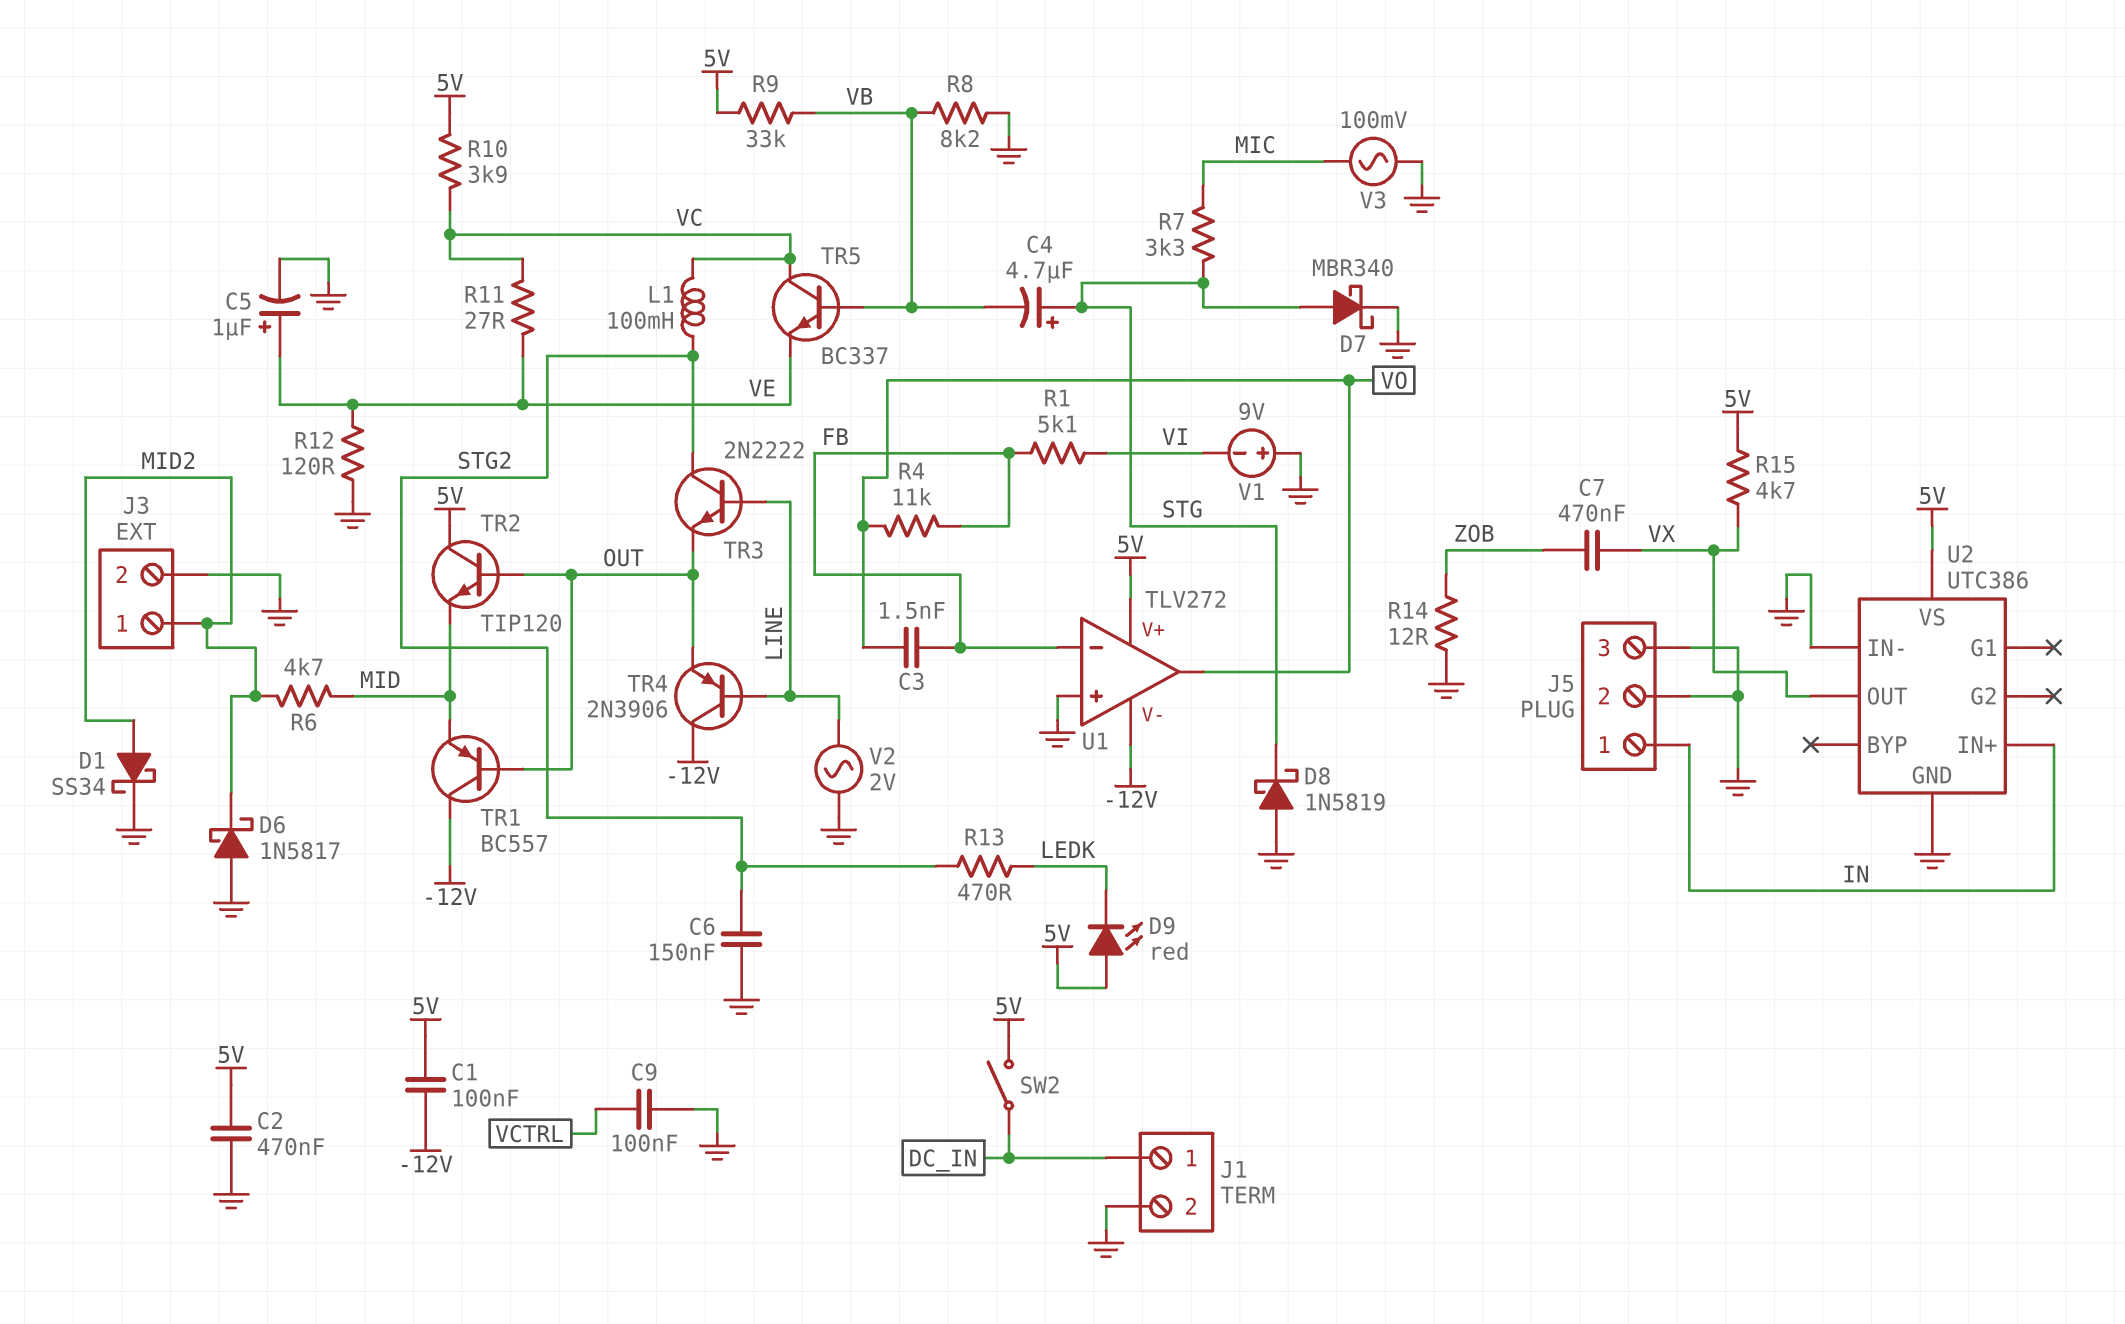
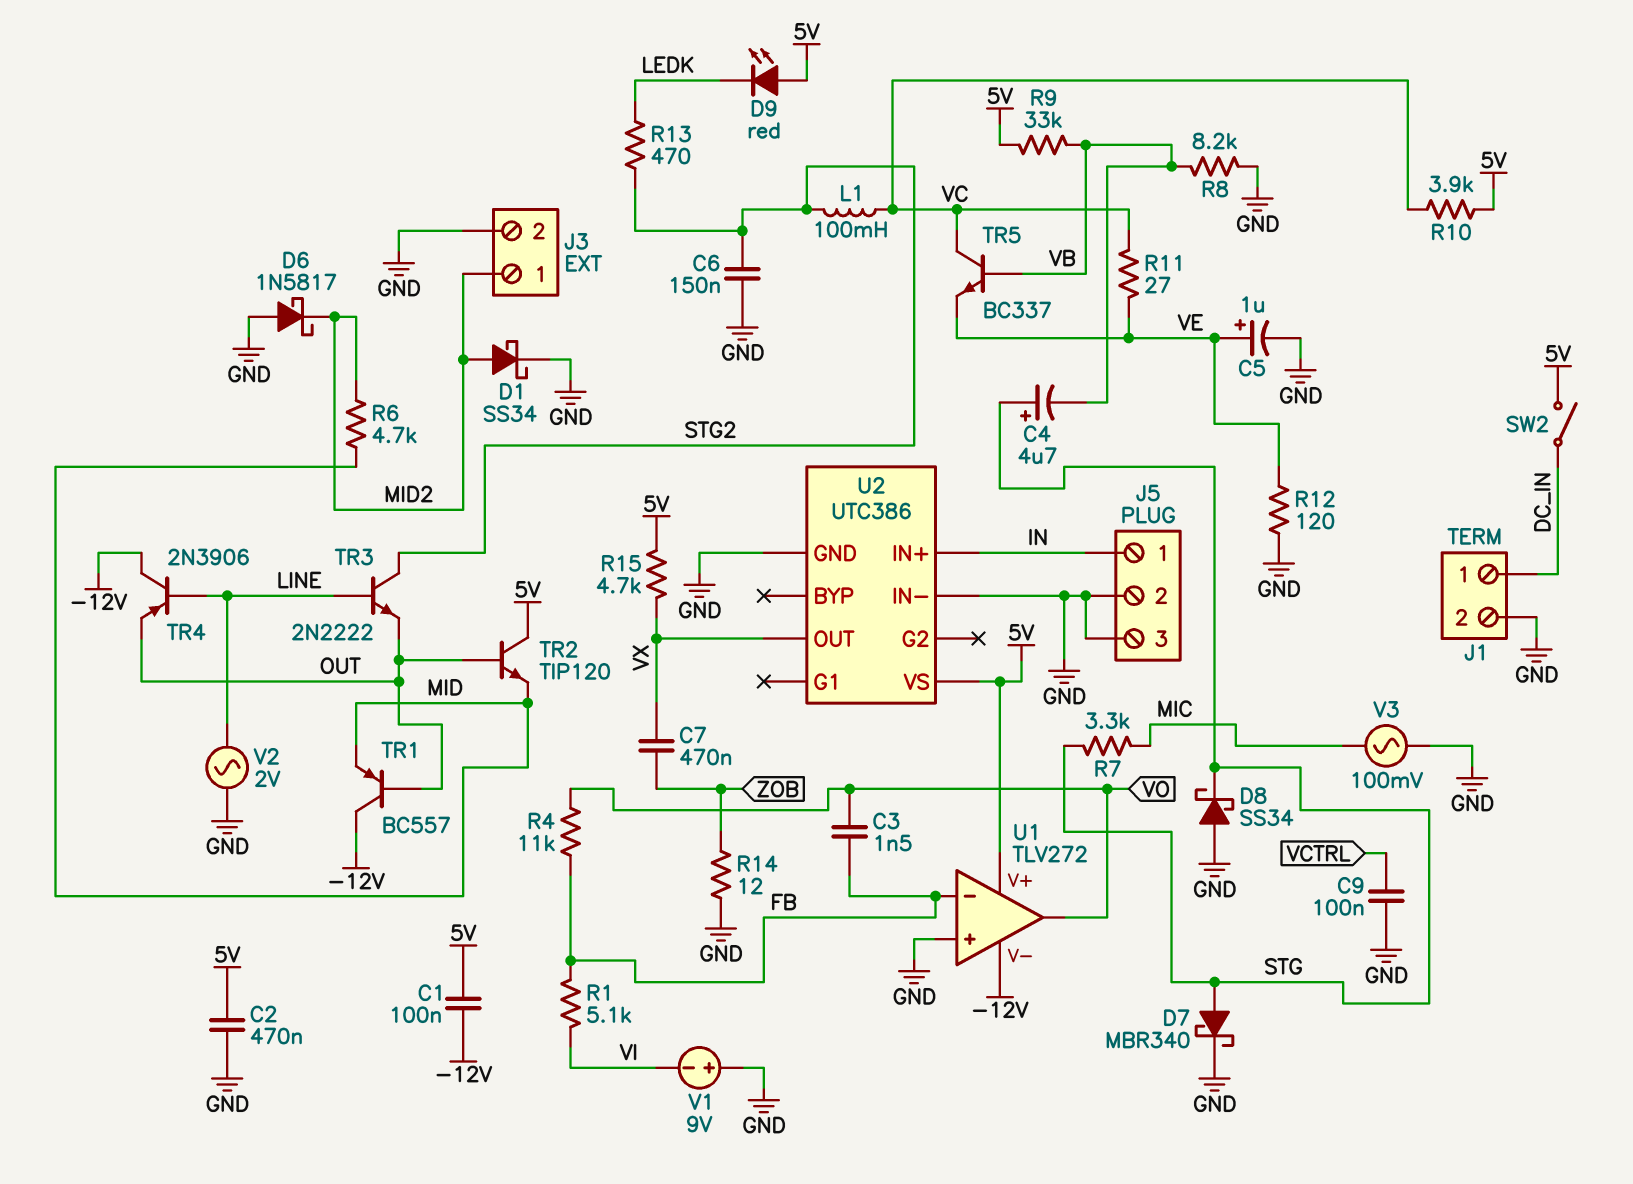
D8: schottky 1N5819 (A GND, K STG) -> schottky SS34 (A GND, K STG)

